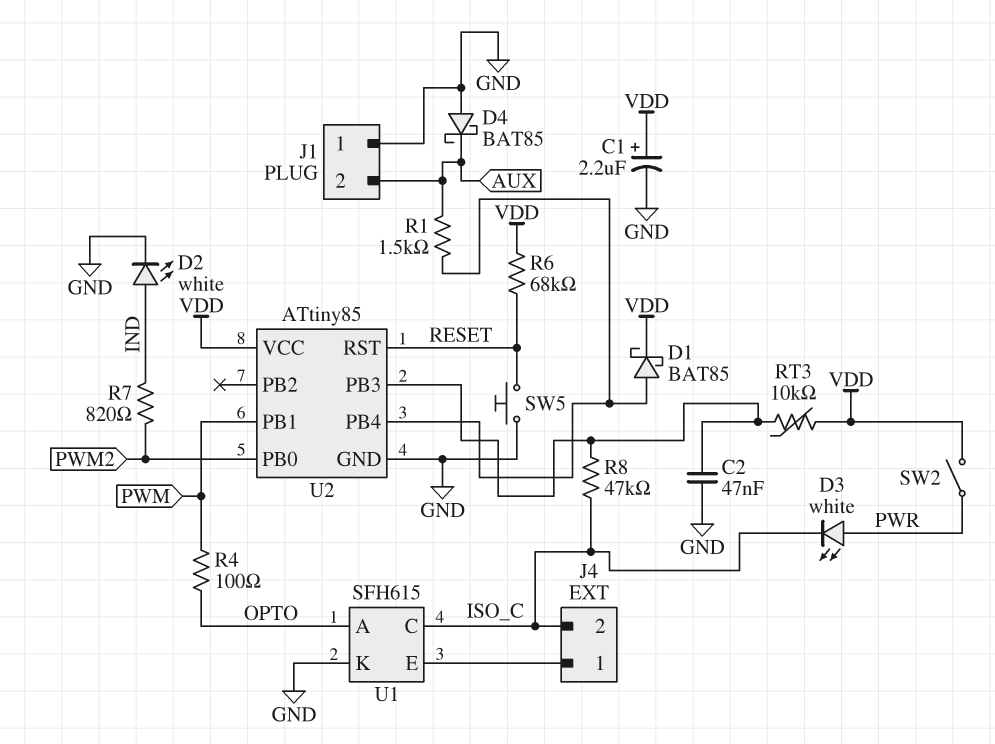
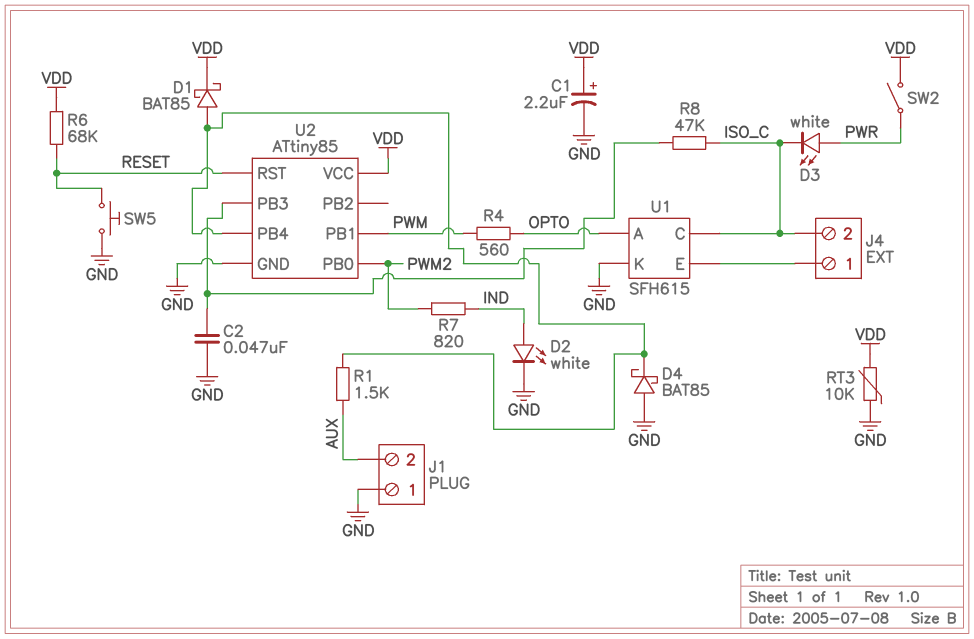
D4: schottky BAT85 (A GND, K AUX) -> schottky BAT85 (A GND, K U2/PB4)
R4: 100 (OPTO, PWM) -> 560 (OPTO, PWM)
RT3: 10k (U2/PB3, VDD) -> 10k (GND, VDD)

